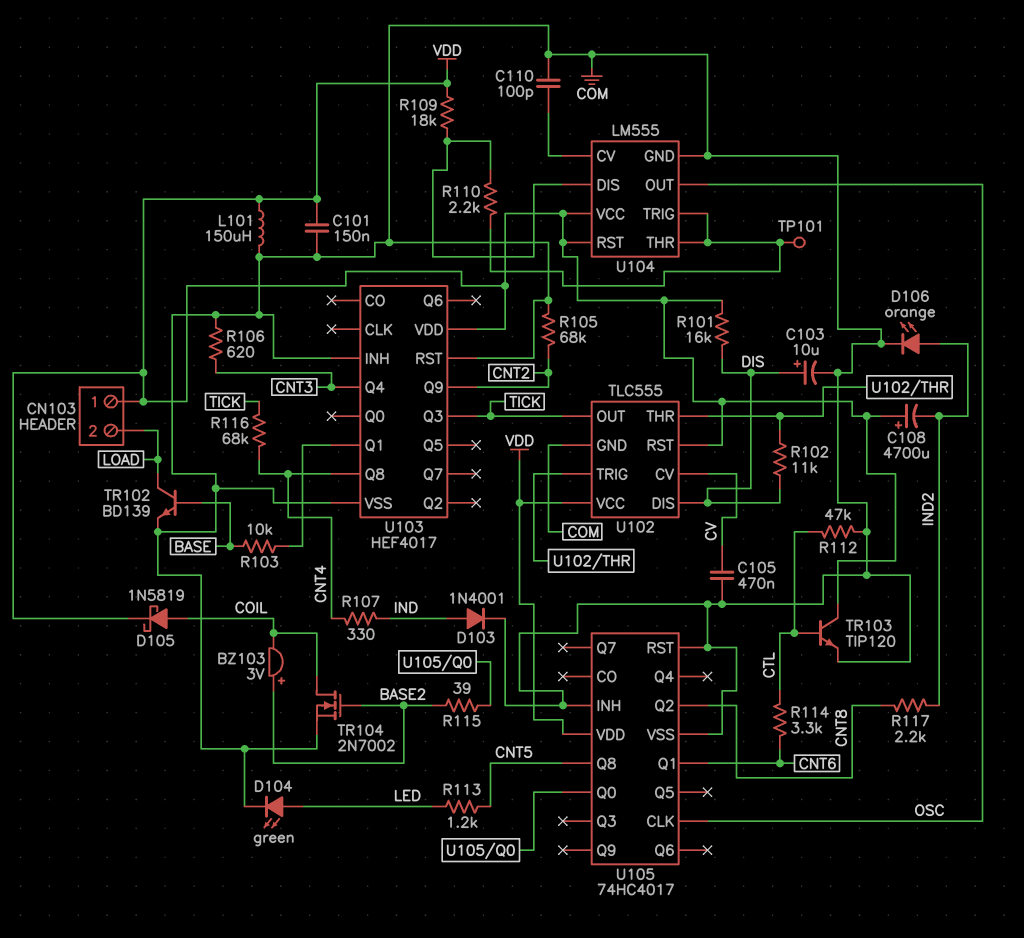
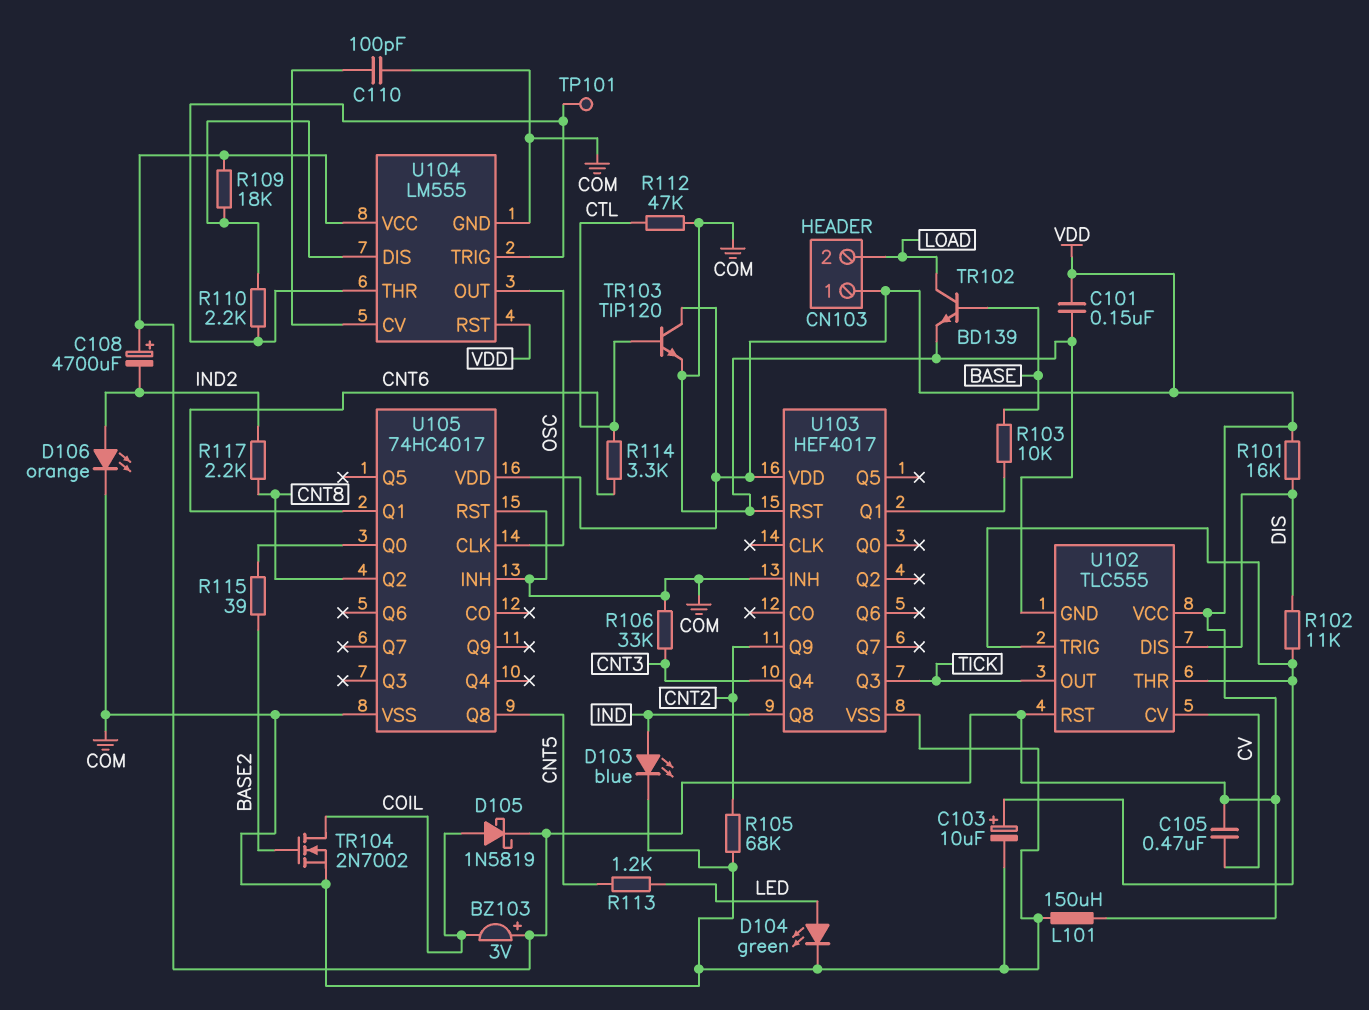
BZ103: buzzer 3V (plus BASE2, minus COIL) -> buzzer 3V (plus VDD, minus COIL)
C103: 10uF (plus DIS, minus COM) -> 10uF (plus U102/THR, minus COM)
C105: 470nF (COM, CV) -> 470nF (CV, VDD)
D103: diode 1N4001 (A IND, K COM) -> LED blue (A IND, K COM)
R106: 620 (CNT3, COM) -> 33k (CNT3, COM)
R107: 330 (CNT4, IND) -> none
R116: 68k (CNT4, TICK) -> none
U103 pin Q8: CNT4 -> IND

